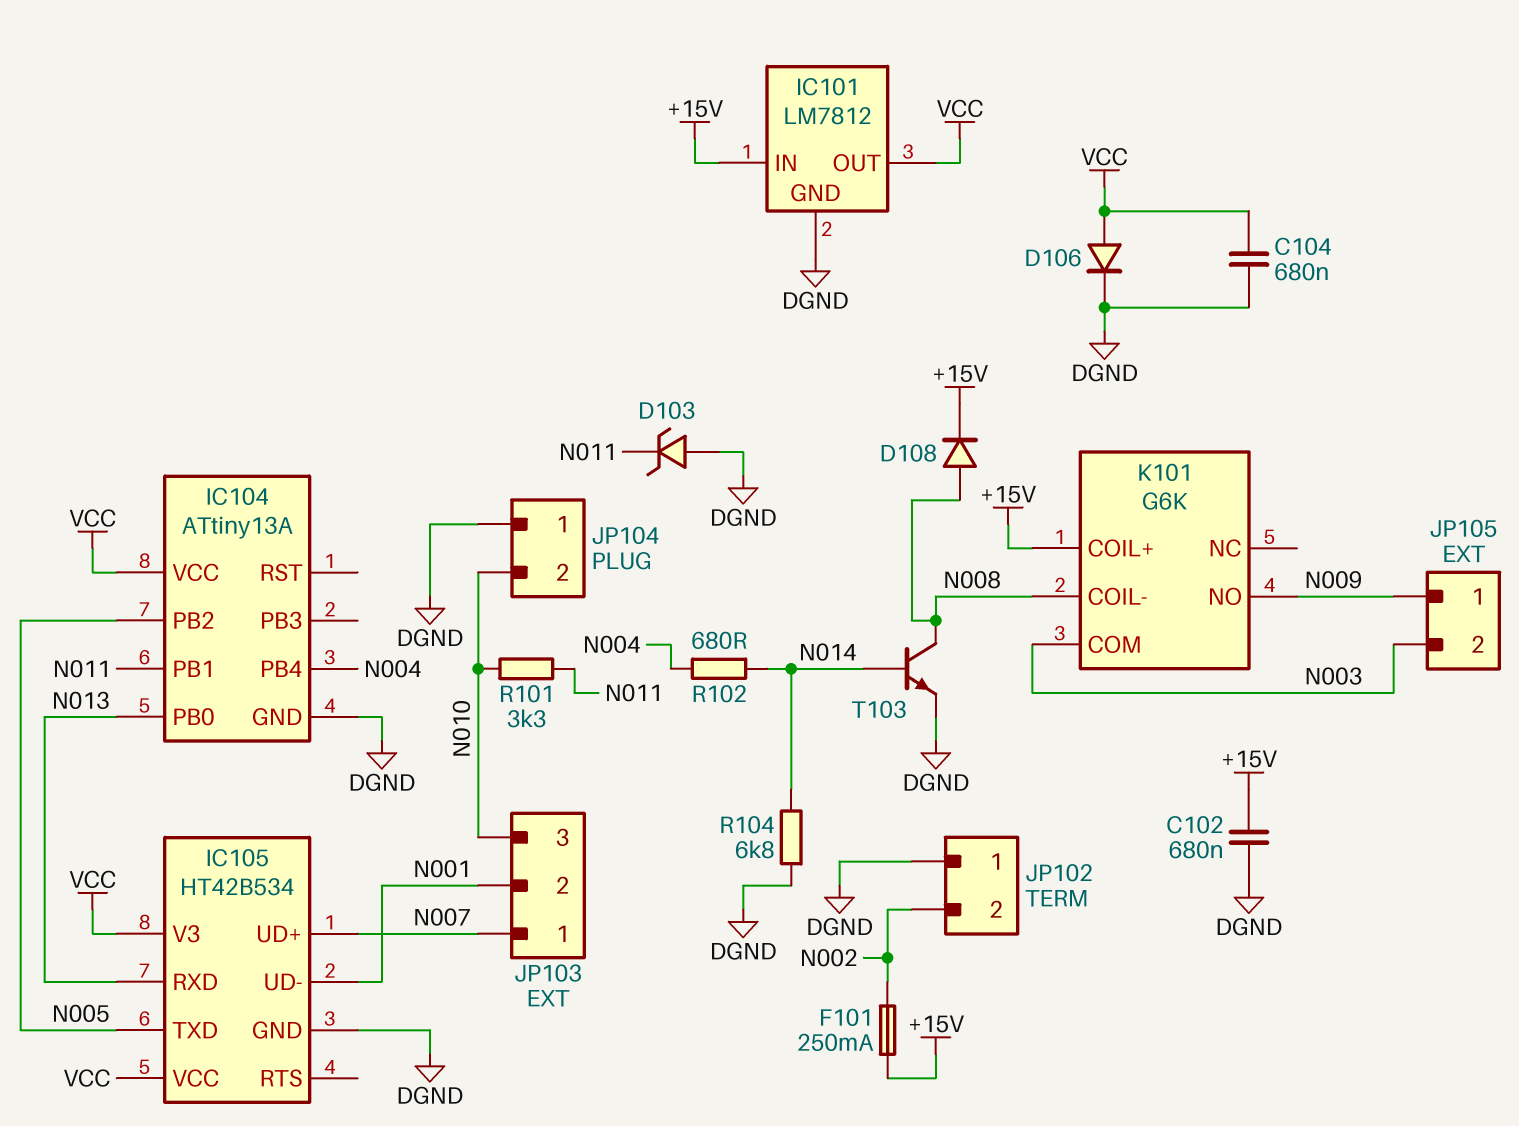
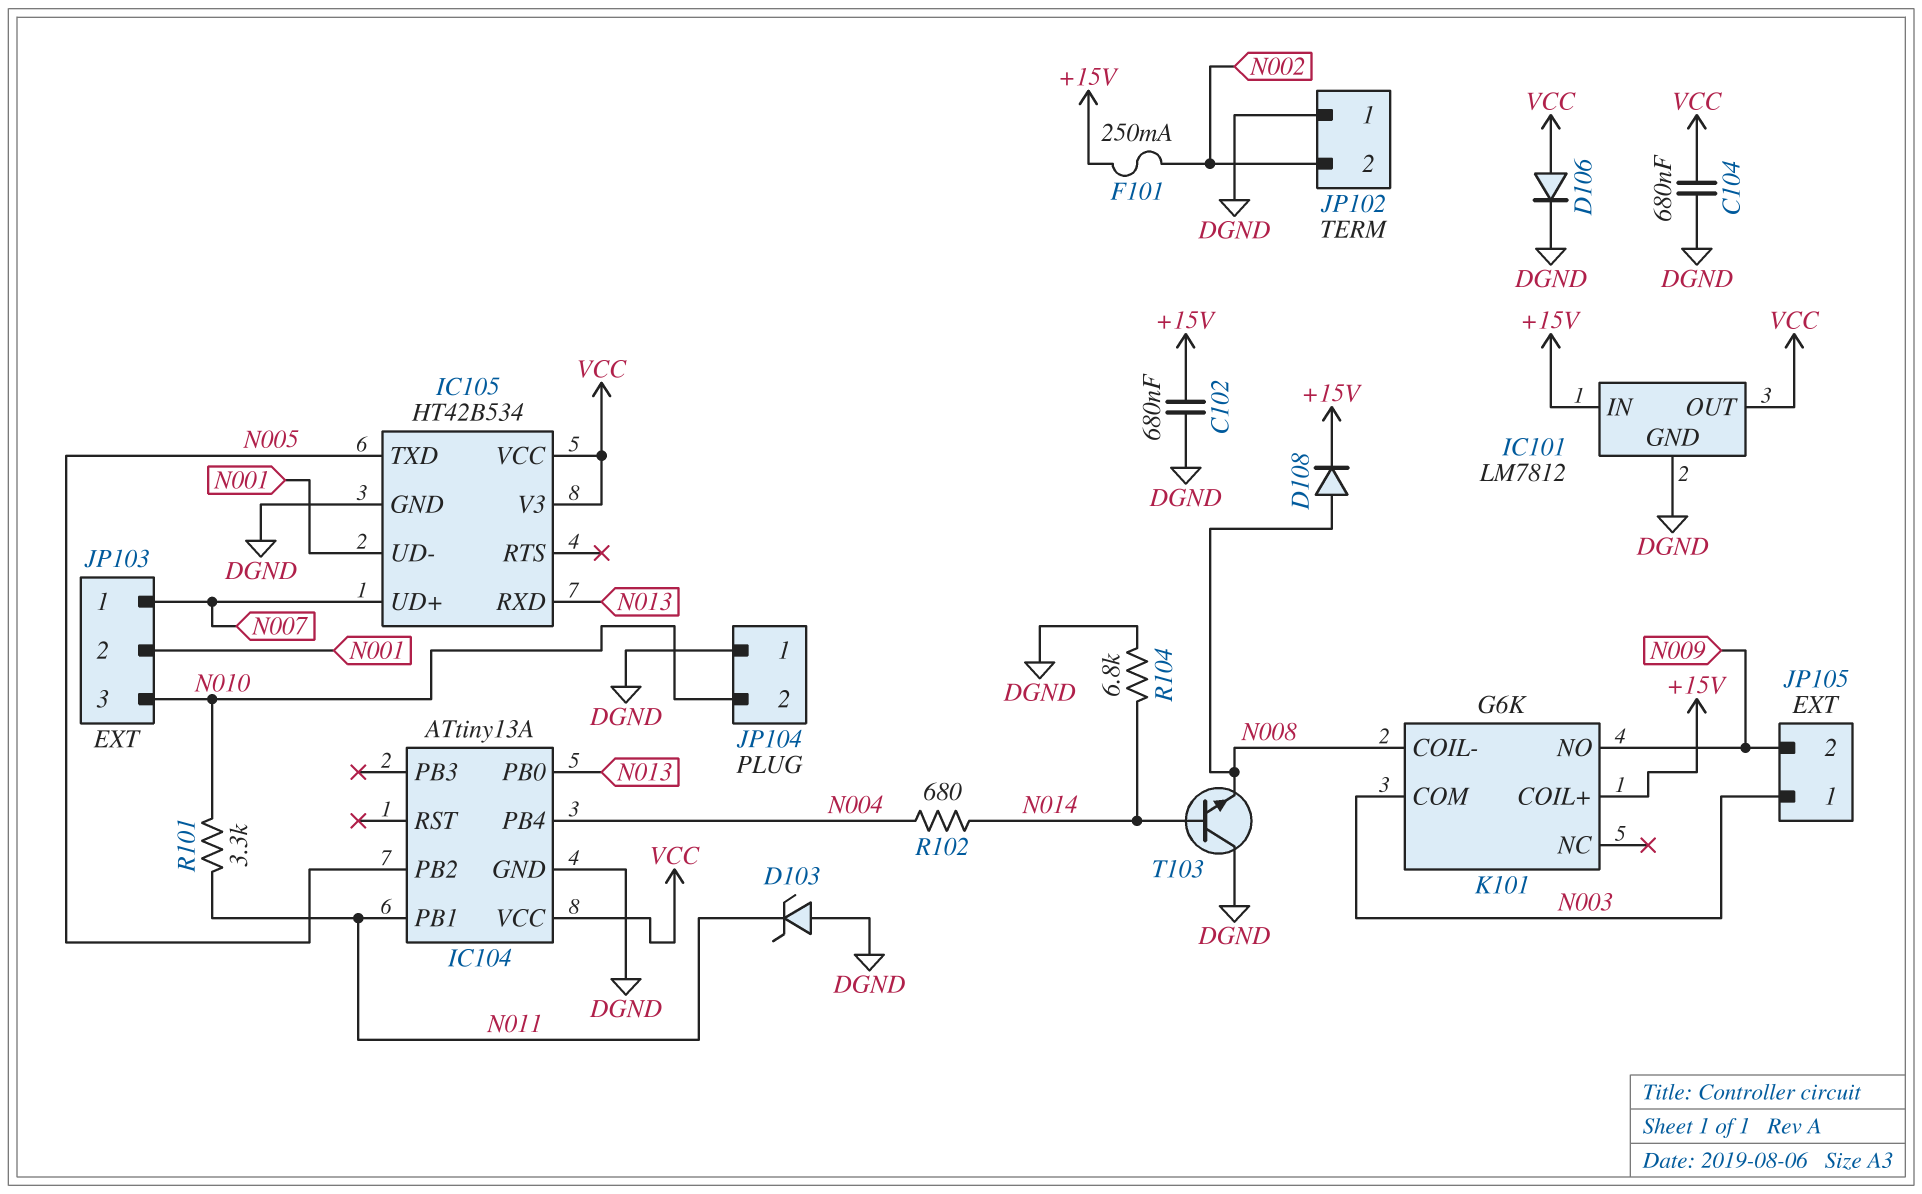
JP105 pin 1: N009 -> N003
JP105 pin 2: N003 -> N009
T103: NPN (B N014, C N008, E DGND) -> NPN (B N014, C DGND, E N008)

